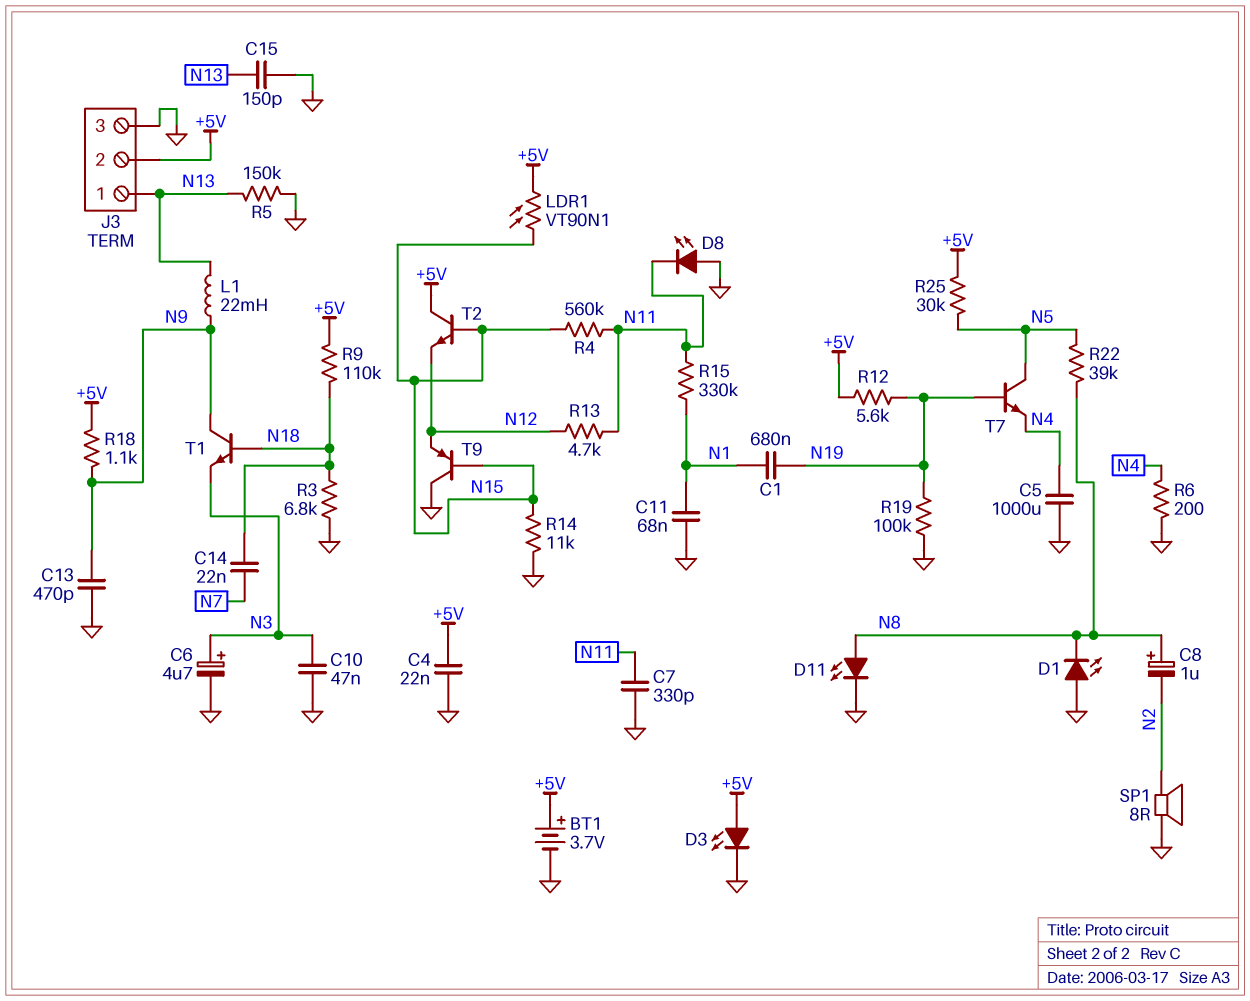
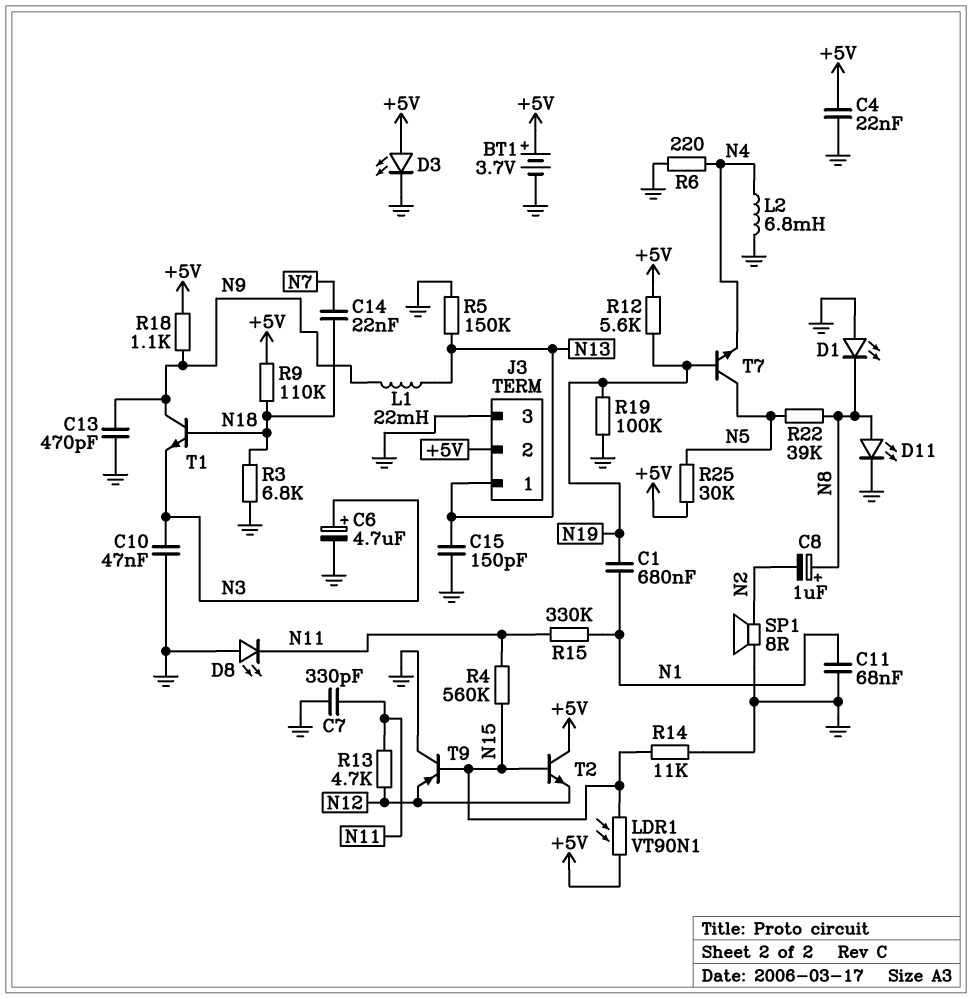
C5: 1000uF (GND, N4) -> none
L2: none -> 6.8mH (GND, N4)
R6: 200 (GND, N4) -> 220 (GND, N4)

